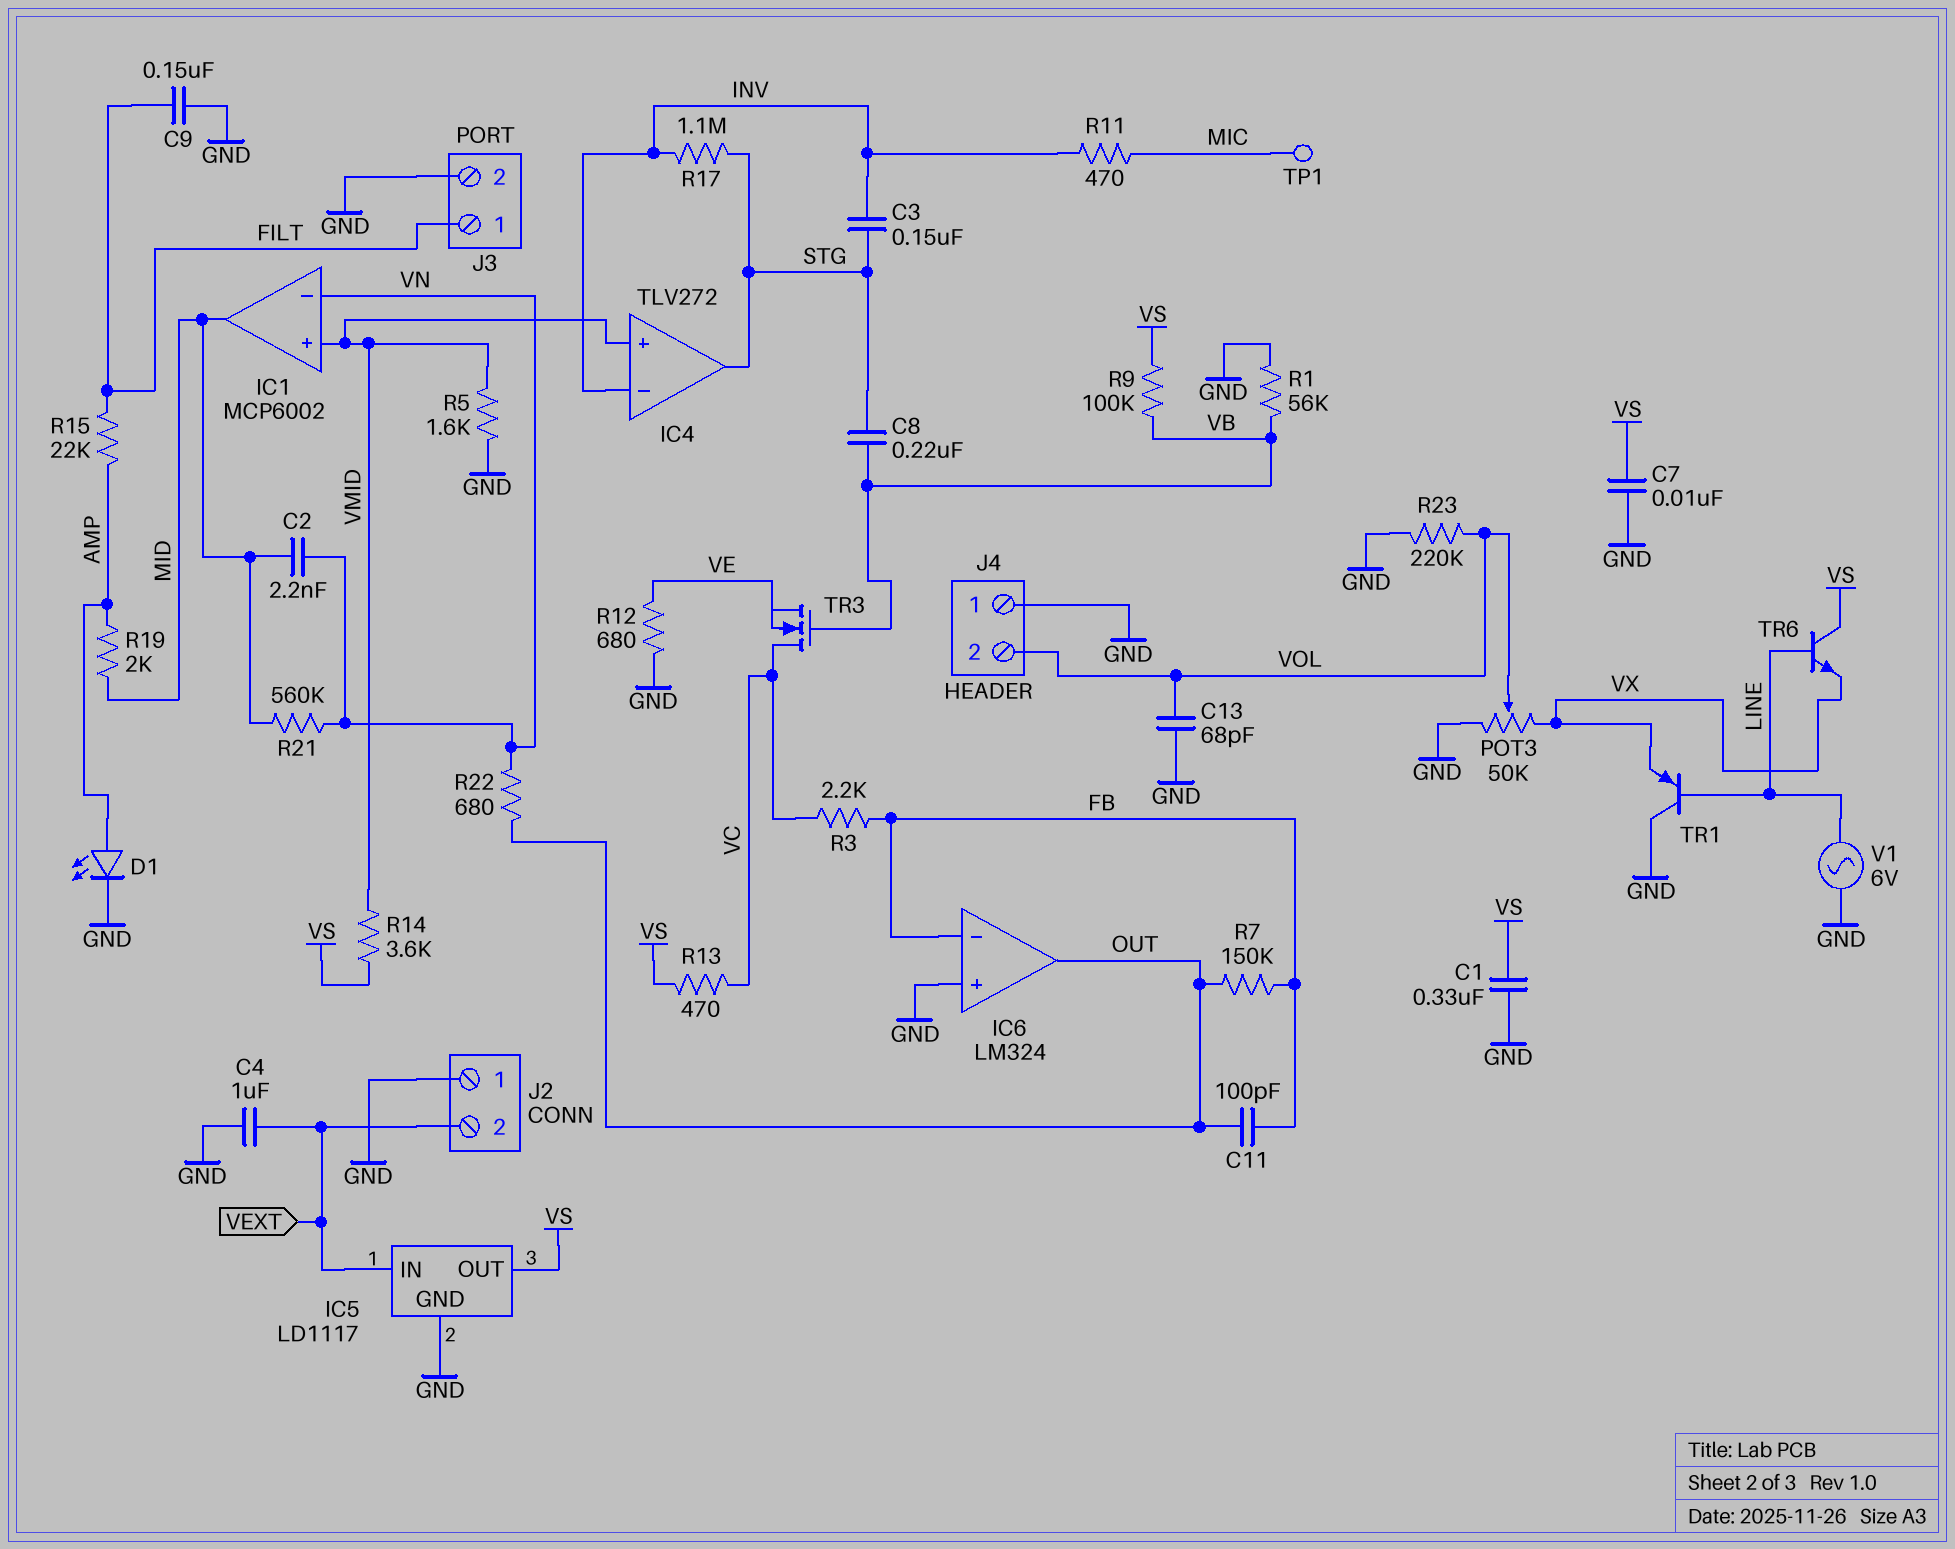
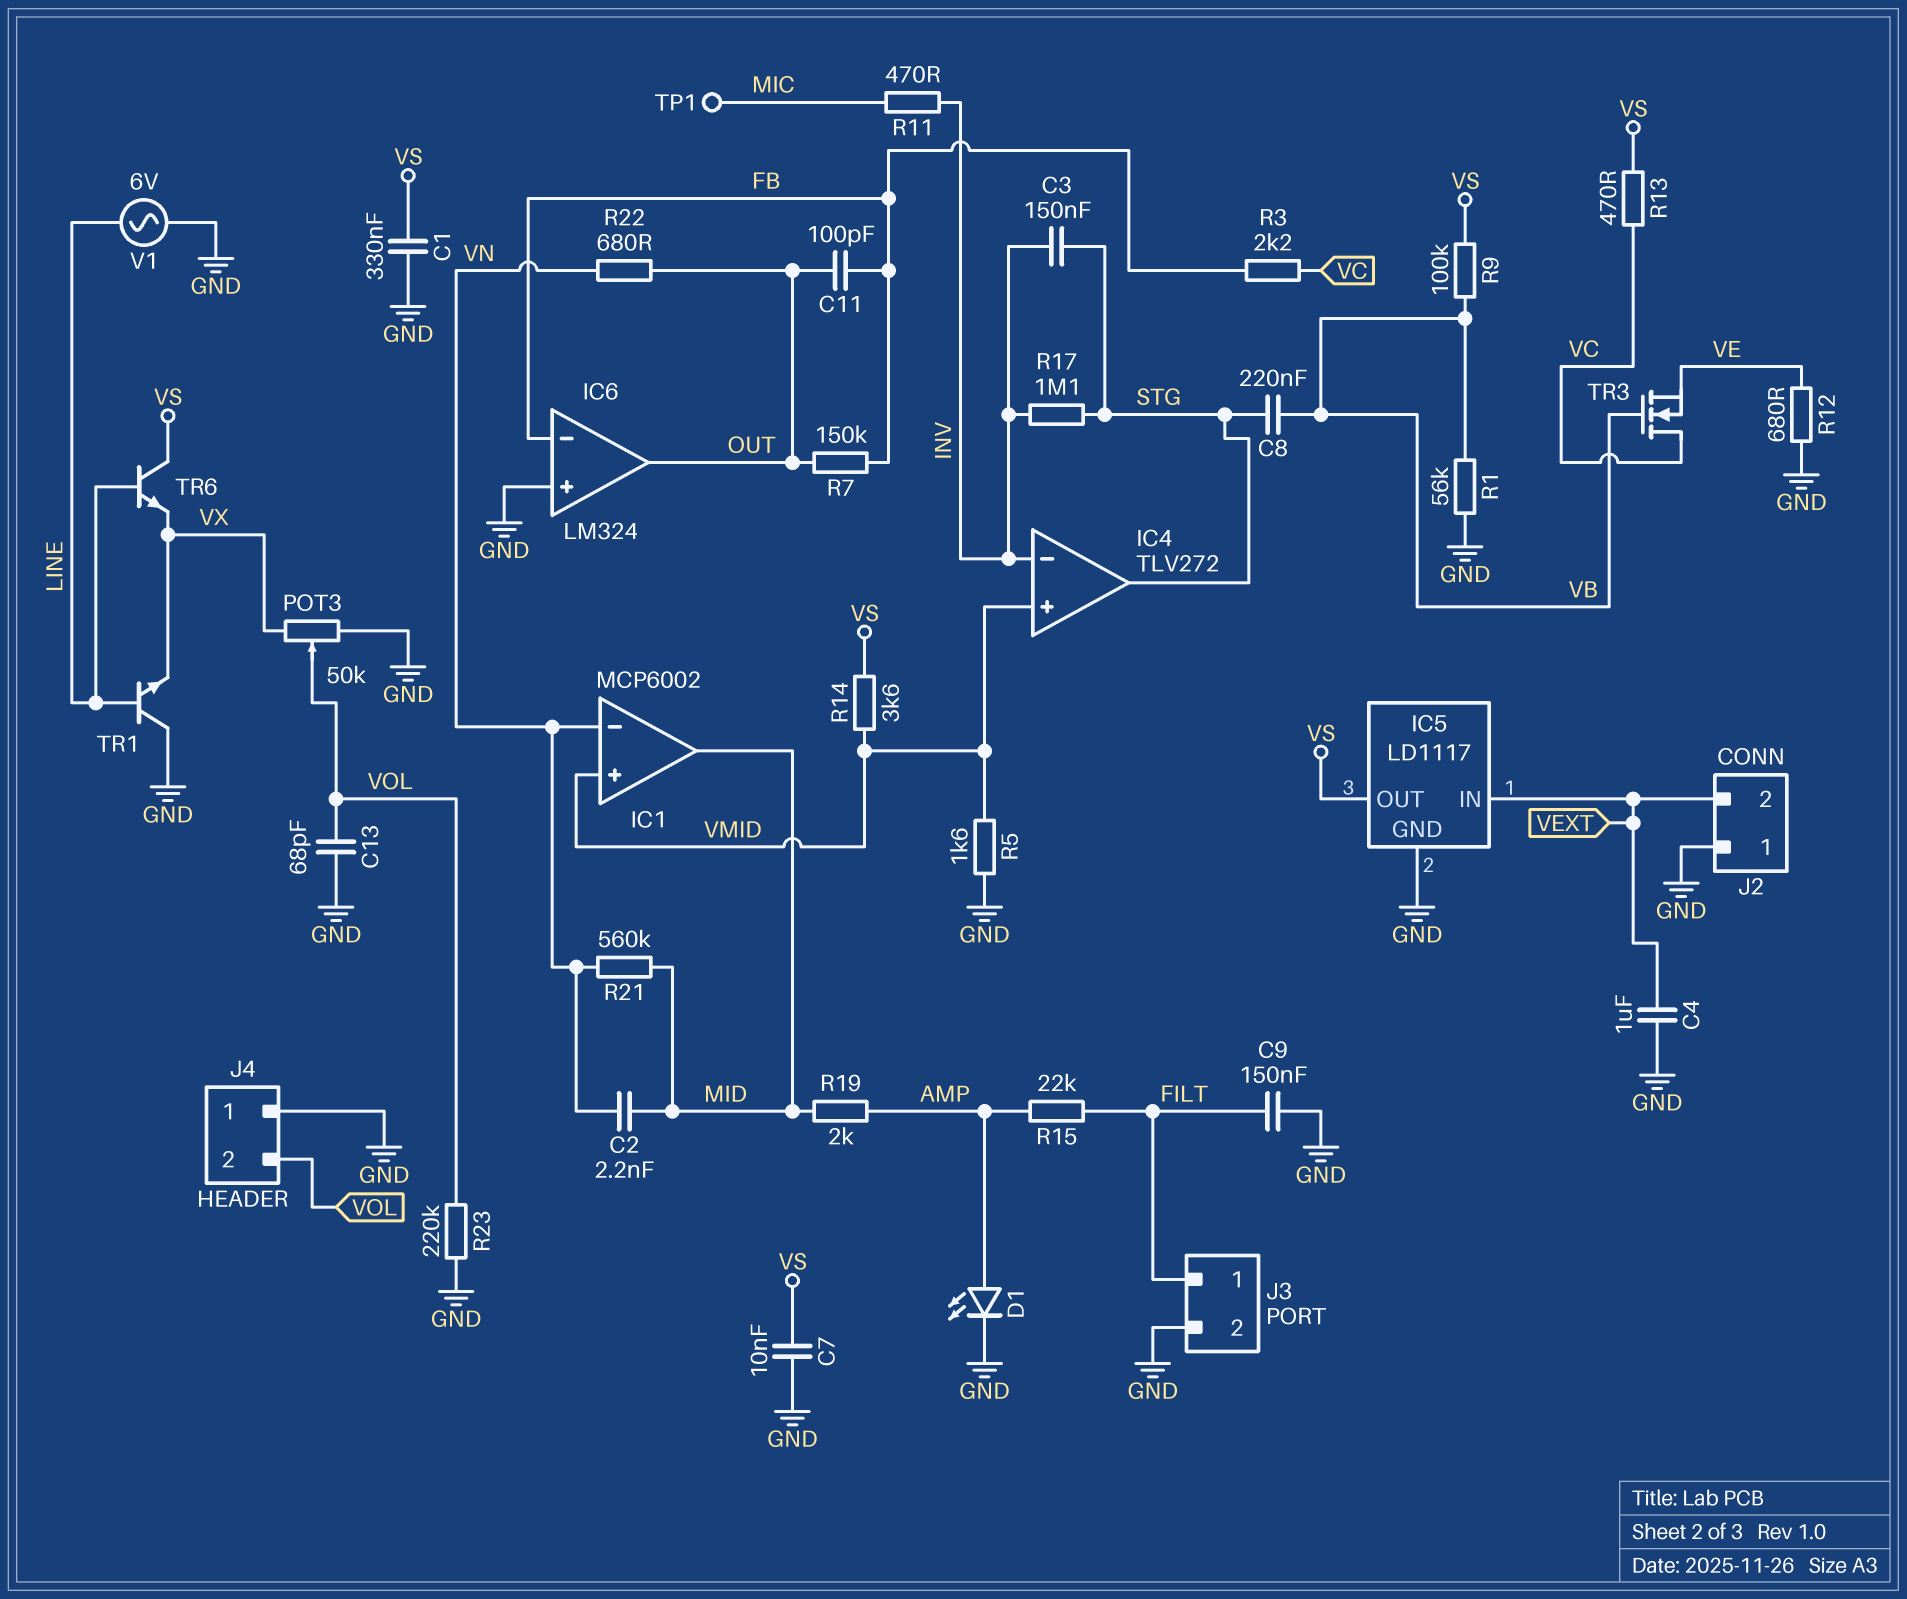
TR1: PNP (B LINE, C GND, E VX) -> NPN (B LINE, C GND, E VX)

